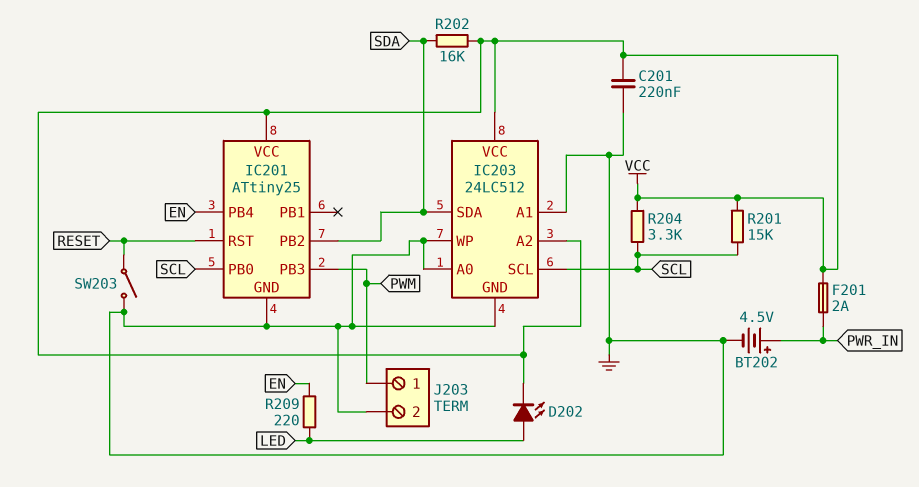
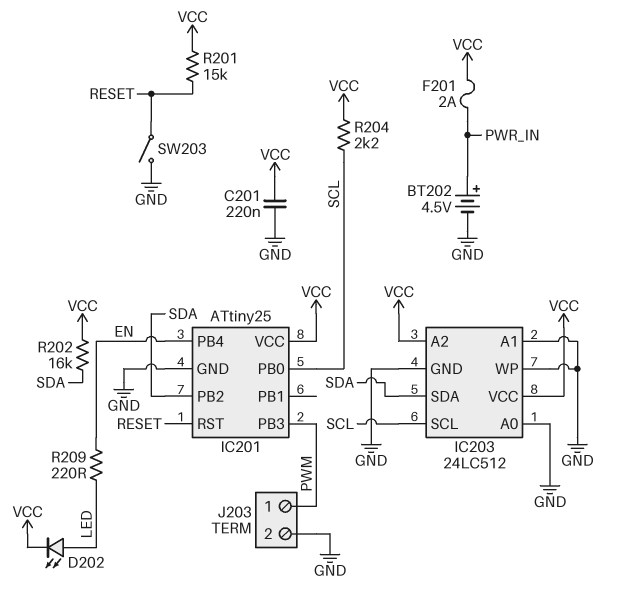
R201: 15k (SCL, VCC) -> 15k (RESET, VCC)
R204: 3.3k (SCL, VCC) -> 2.2k (SCL, VCC)

